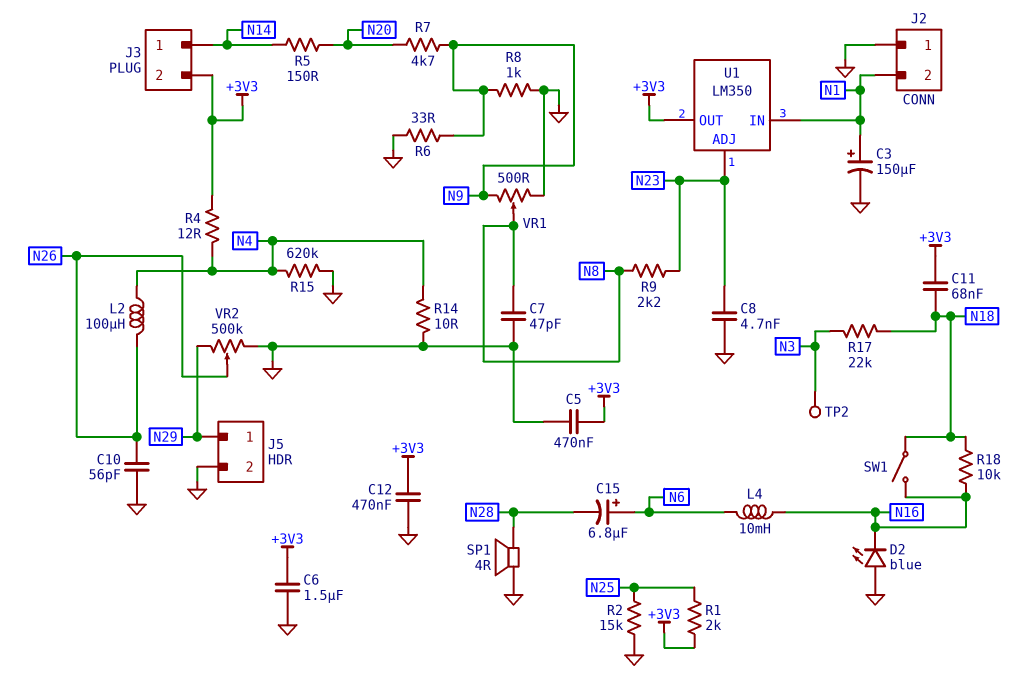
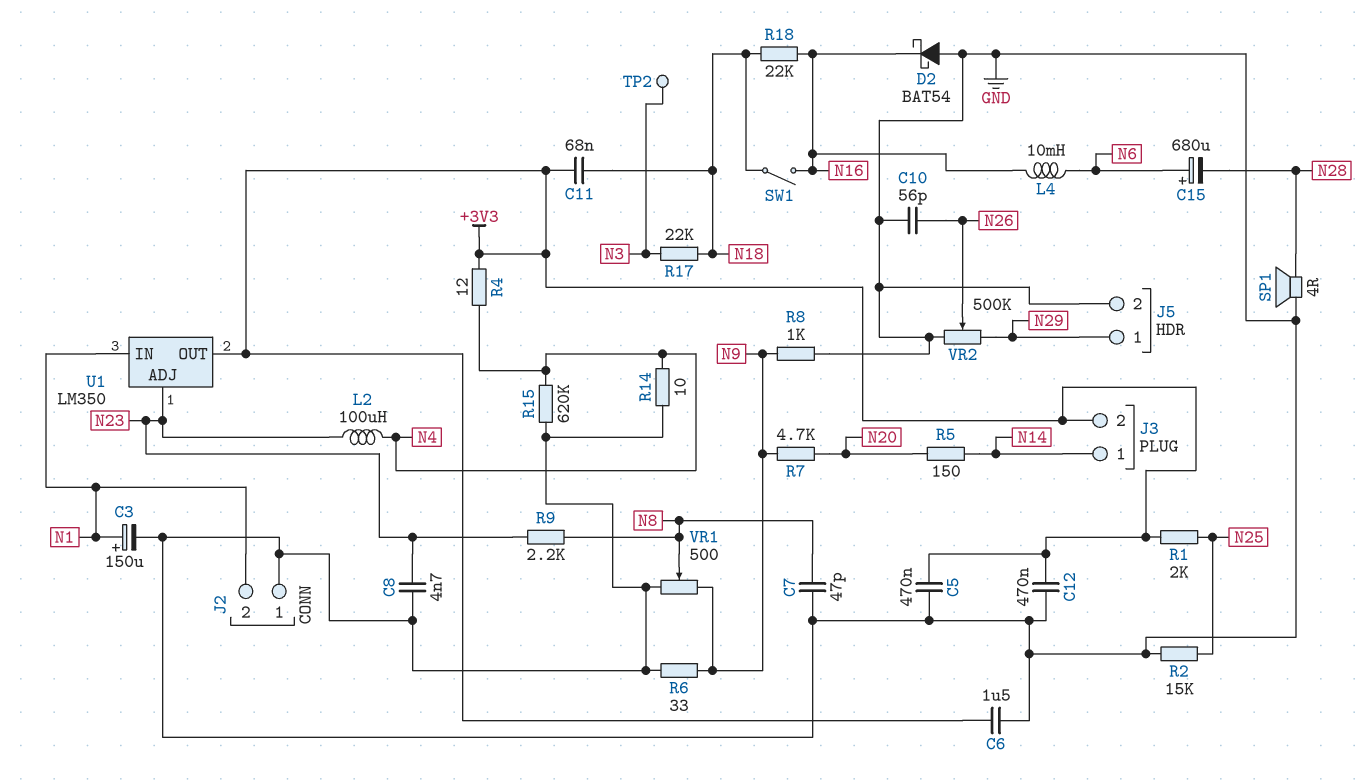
C15: 6.8uF (plus N6, minus N28) -> 680uF (plus N6, minus N28)
D2: LED blue (A GND, K N16) -> schottky BAT54 (A GND, K N16)
L2: 100uH (N4, N26) -> 100uH (N4, N23)
R18: 10k (N16, N18) -> 22k (N16, N18)

